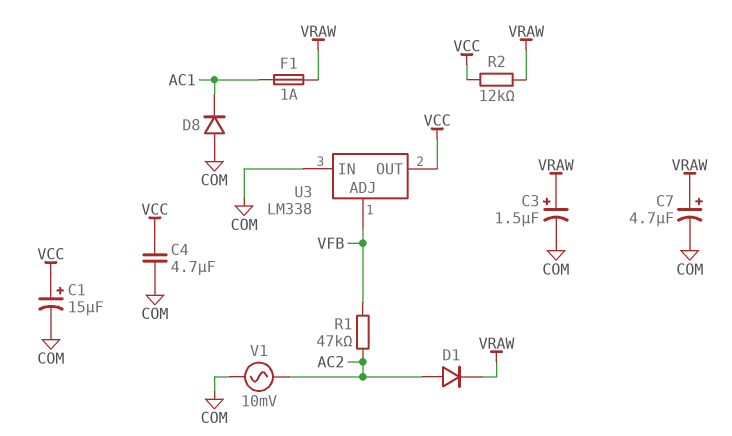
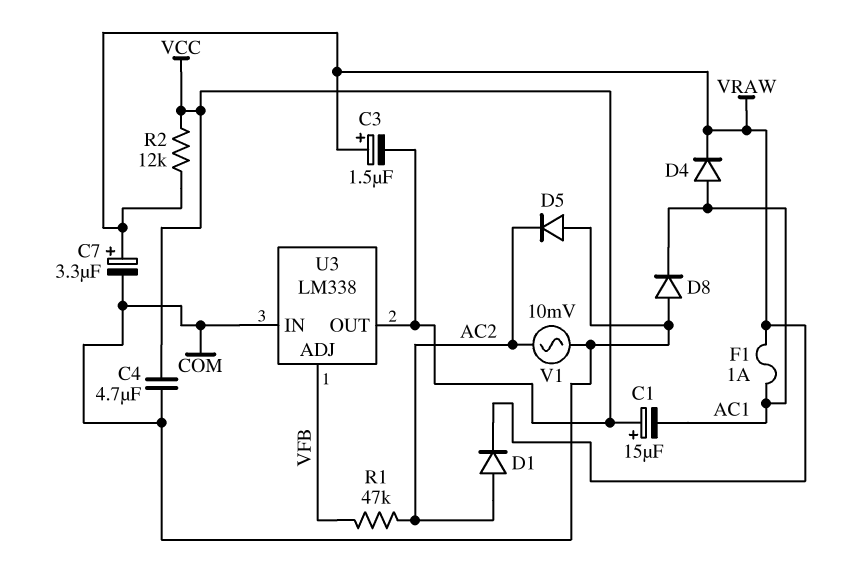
C1: 15uF (plus VCC, minus COM) -> 15uF (plus VCC, minus AC1)
C3: 1.5uF (plus VRAW, minus COM) -> 1.5uF (plus VRAW, minus VCC)
C7: 4.7uF (plus VRAW, minus COM) -> 3.3uF (plus VRAW, minus COM)
D4: none -> diode (A AC1, K VRAW)
D5: none -> diode (A COM, K AC2)

